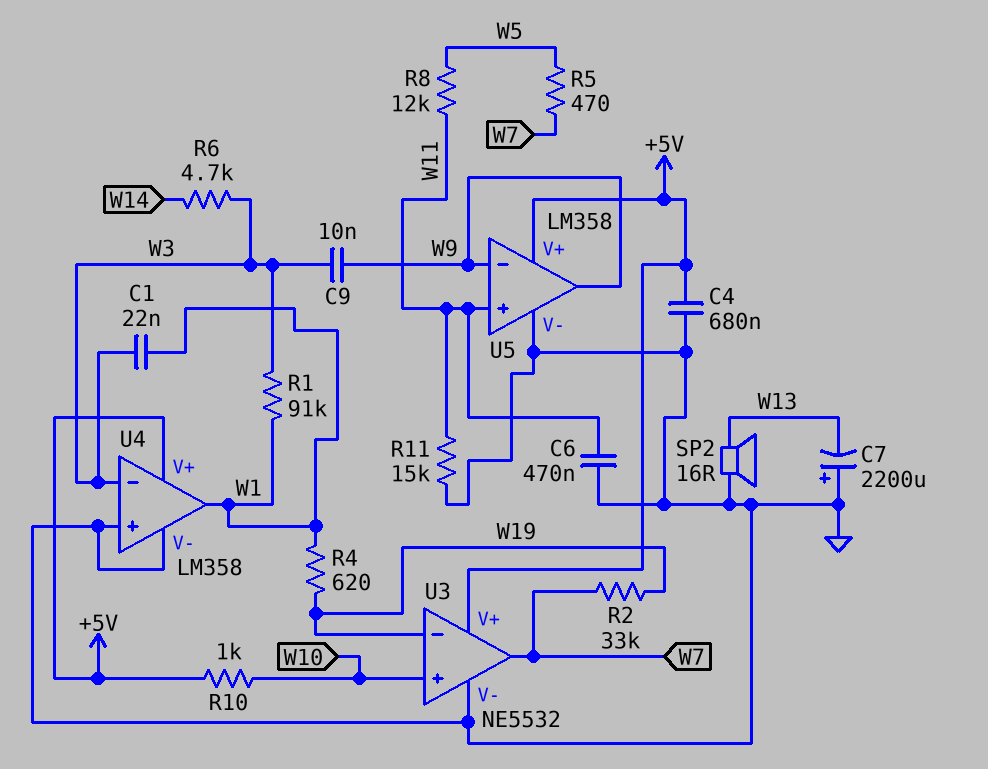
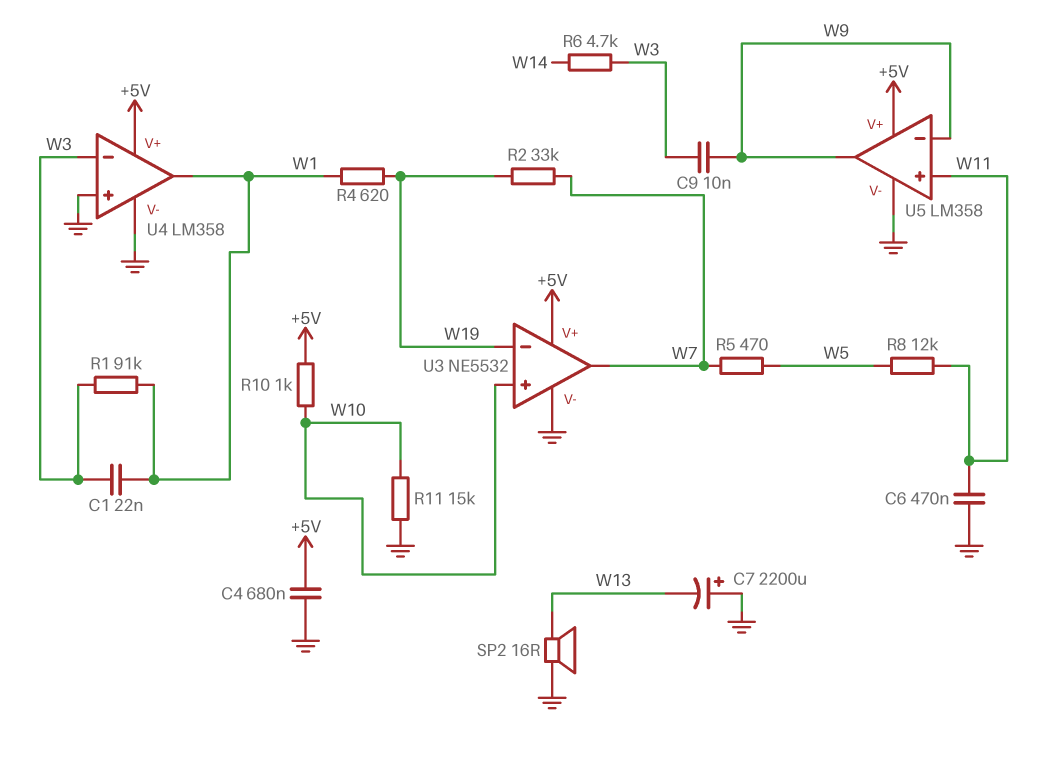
R11: 15k (GND, W11) -> 15k (GND, W10)

